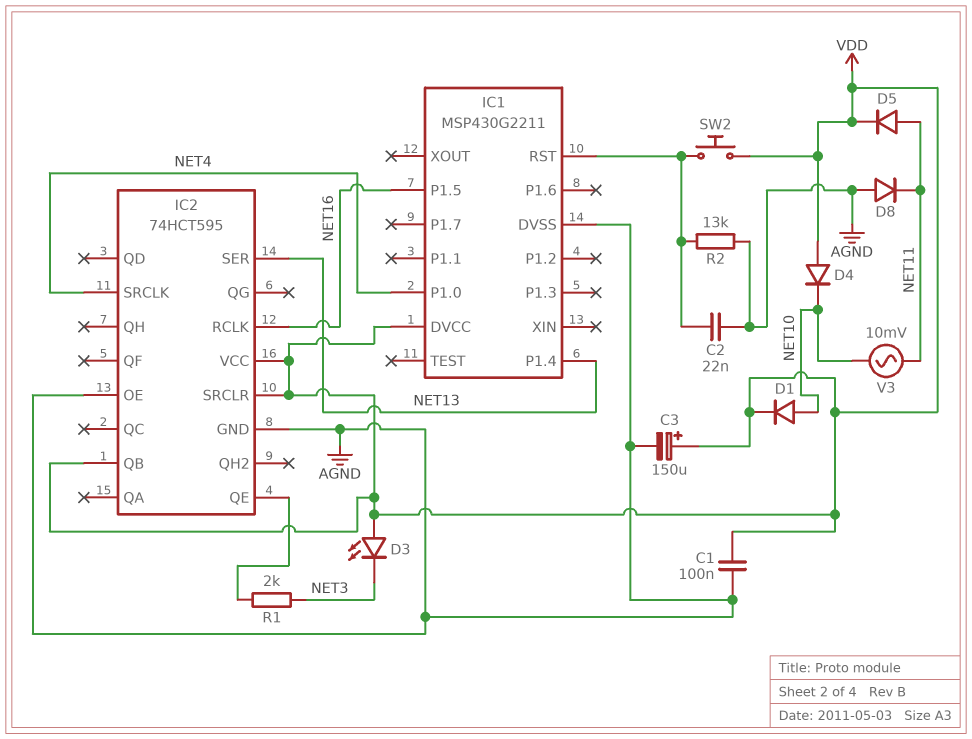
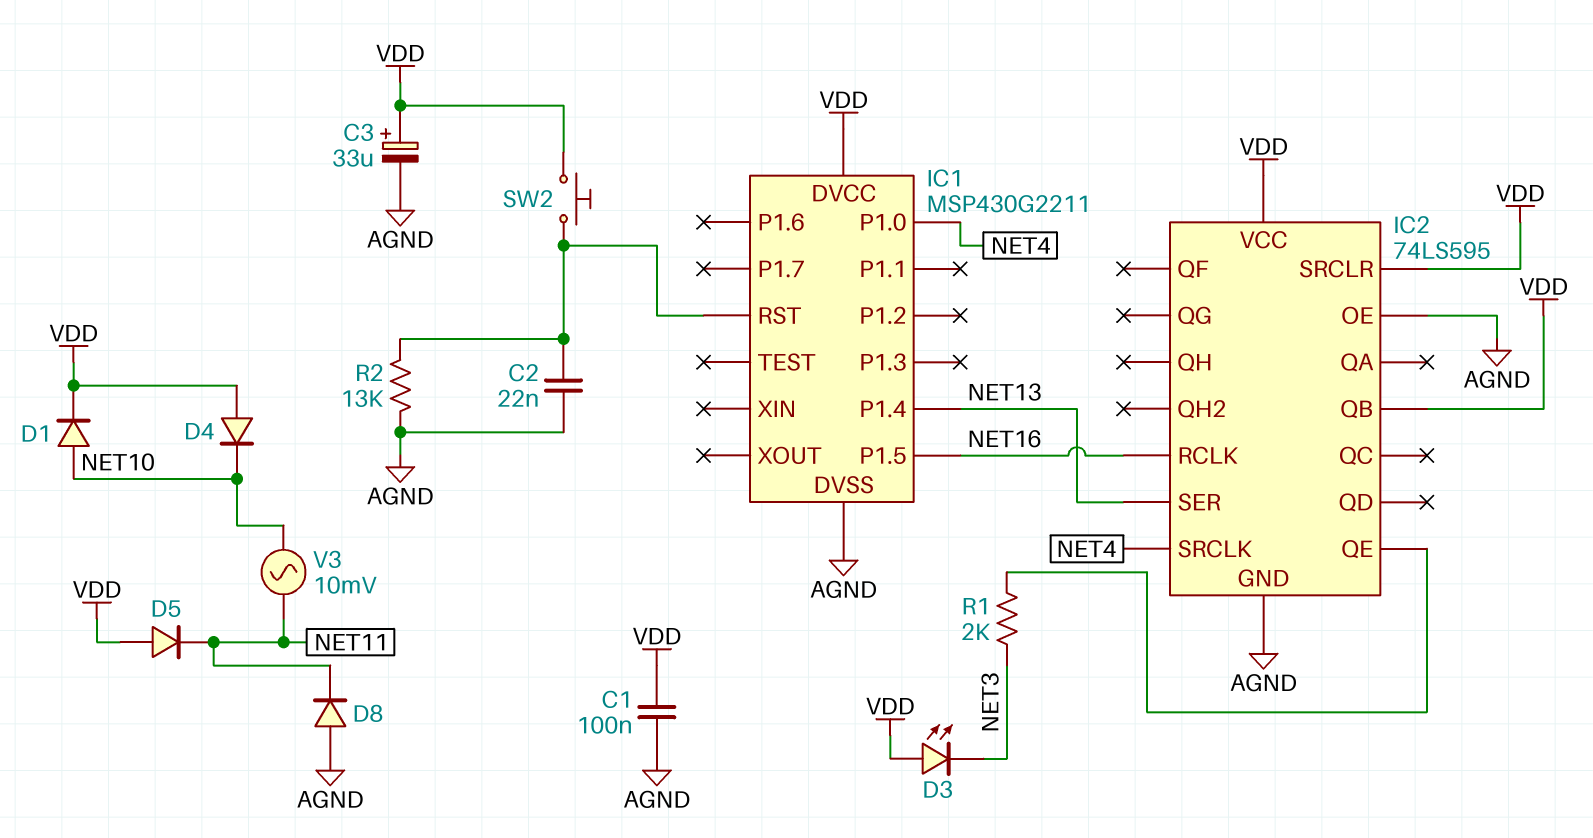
C3: 150uF (plus VDD, minus AGND) -> 33uF (plus VDD, minus AGND)
D5: diode (A NET11, K VDD) -> diode (A VDD, K NET11)
IC2: 74HCT595 -> 74LS595

